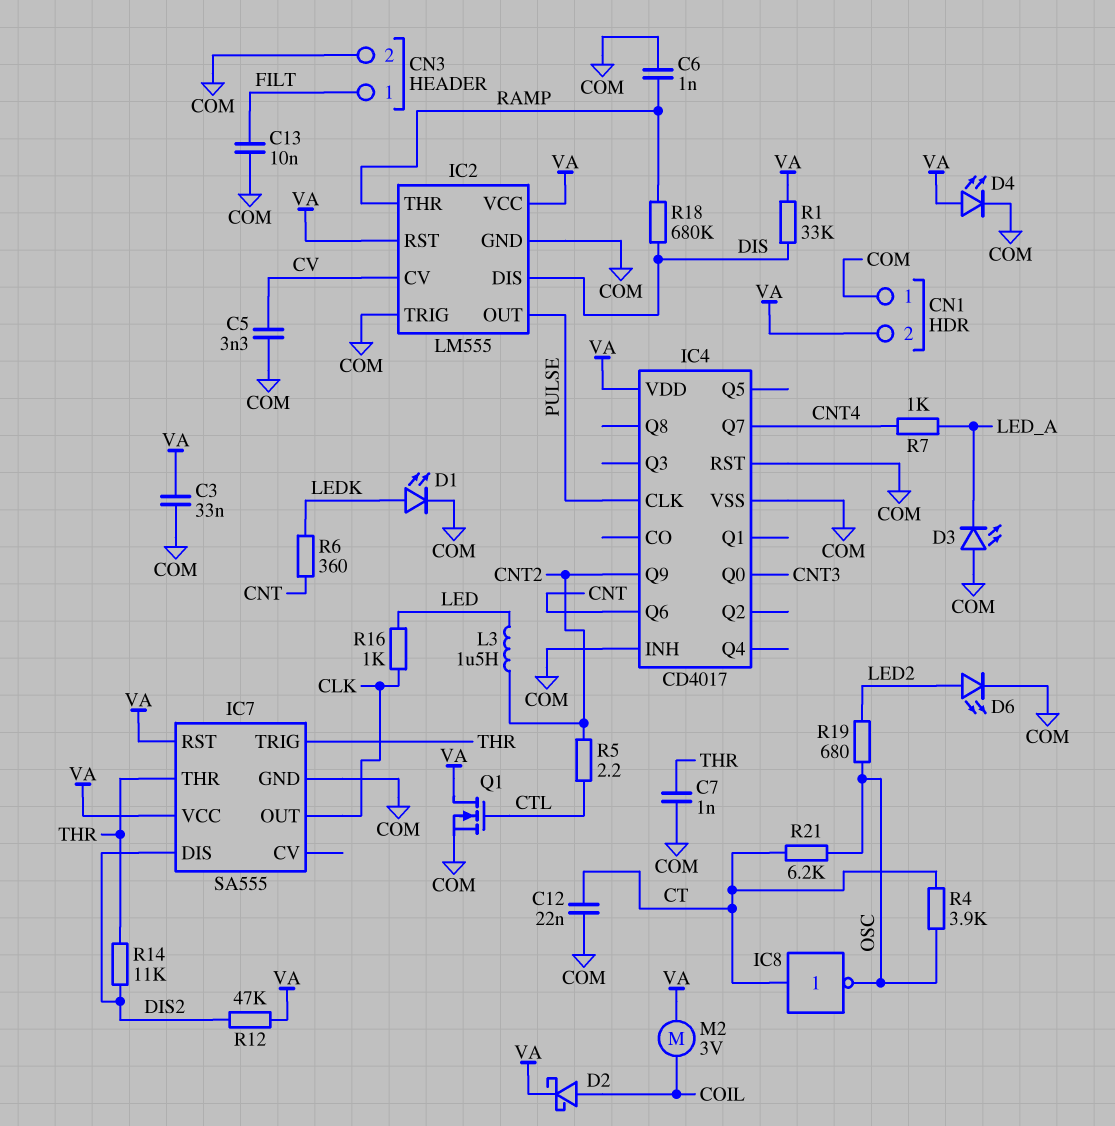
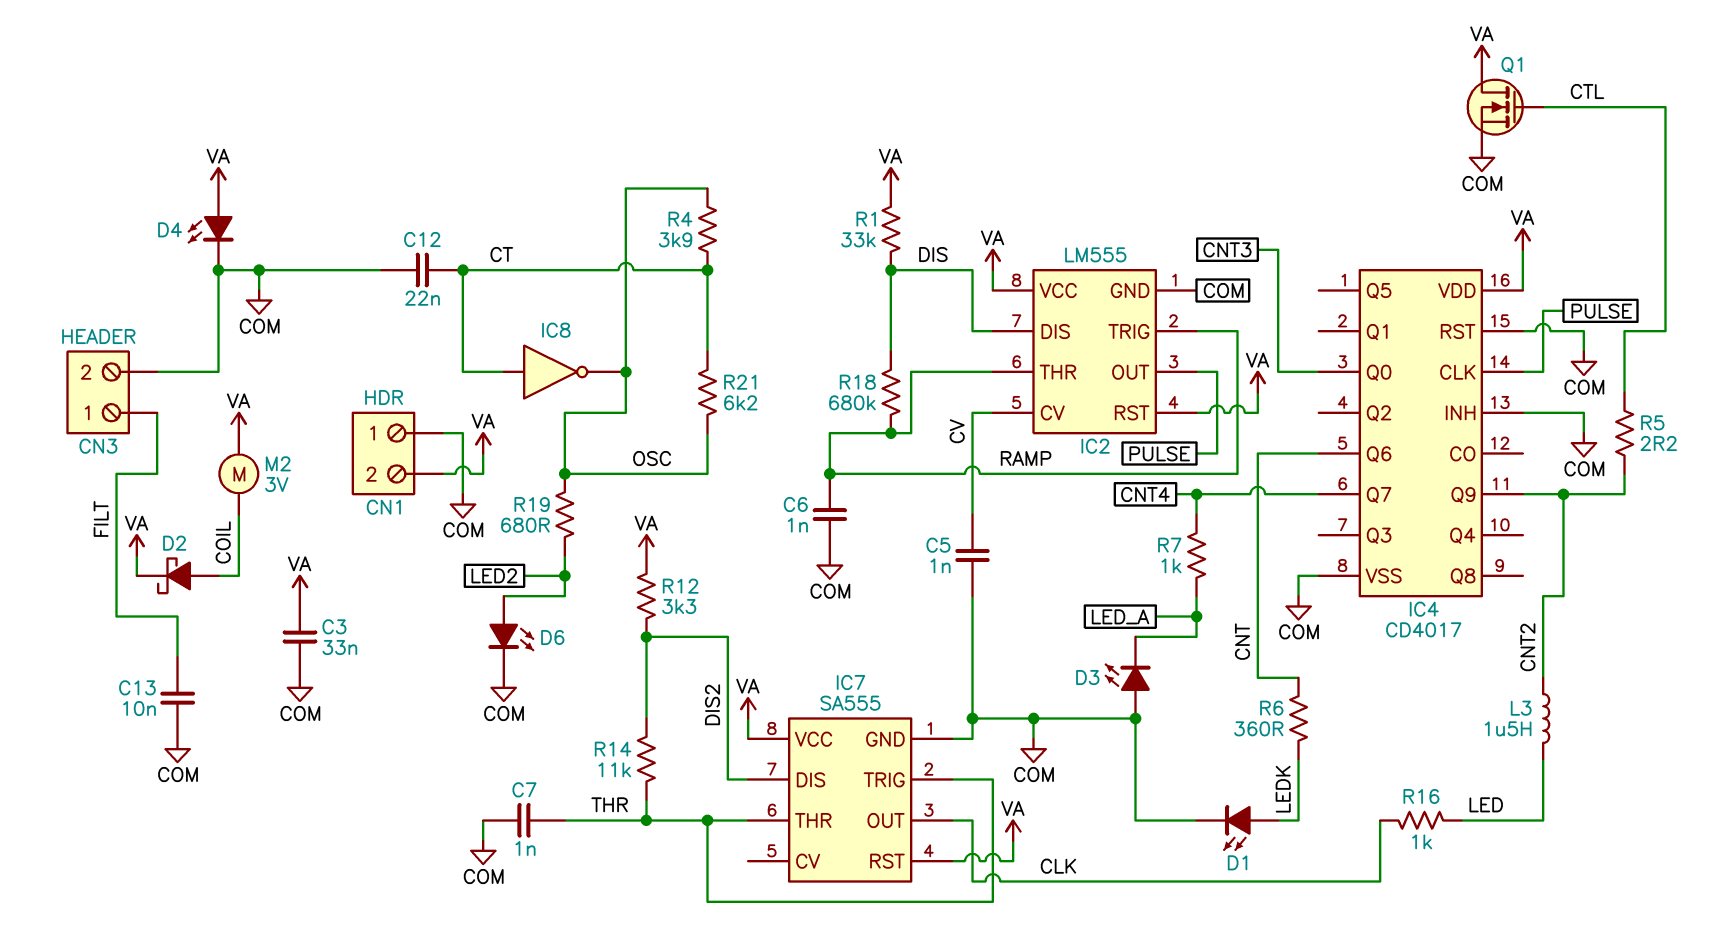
C5: 3.3nF (COM, CV) -> 1nF (COM, CV)
IC2 pin TRIG: COM -> RAMP
R12: 47k (DIS2, VA) -> 3.3k (DIS2, VA)

